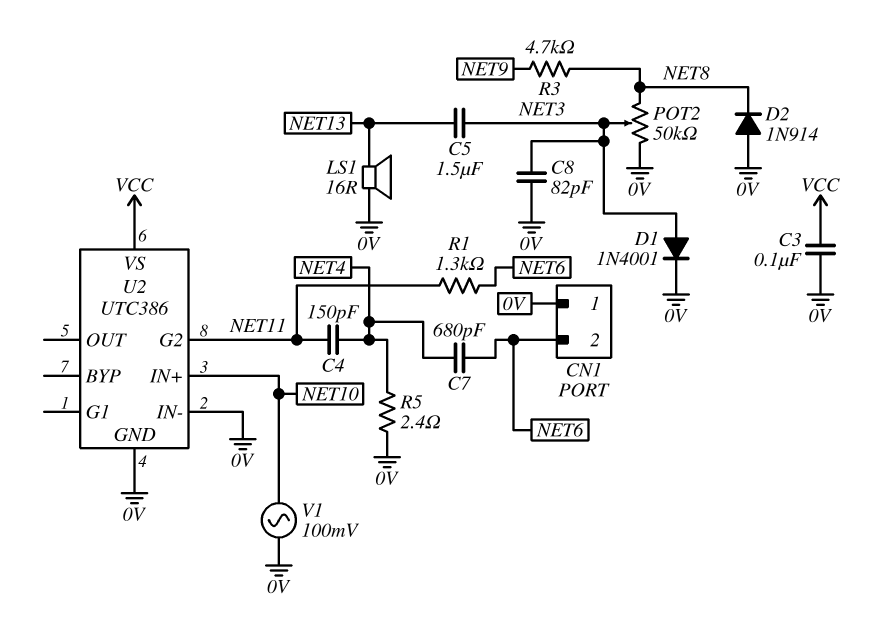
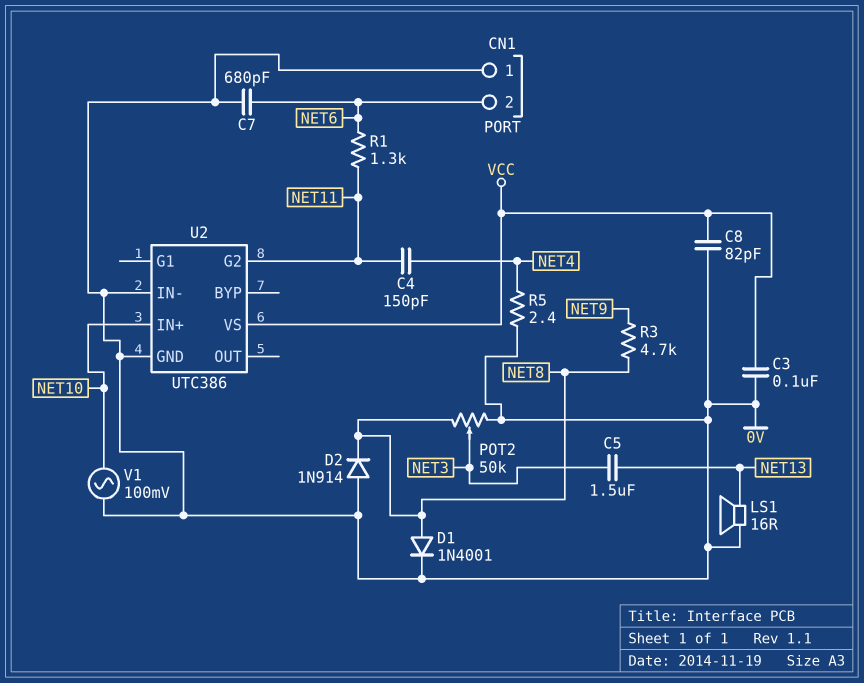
C7: 680pF (NET4, NET6) -> 680pF (0V, NET6)
C8: 82pF (0V, NET3) -> 82pF (0V, VCC)
D1: diode 1N4001 (A NET3, K 0V) -> diode 1N4001 (A NET8, K 0V)

